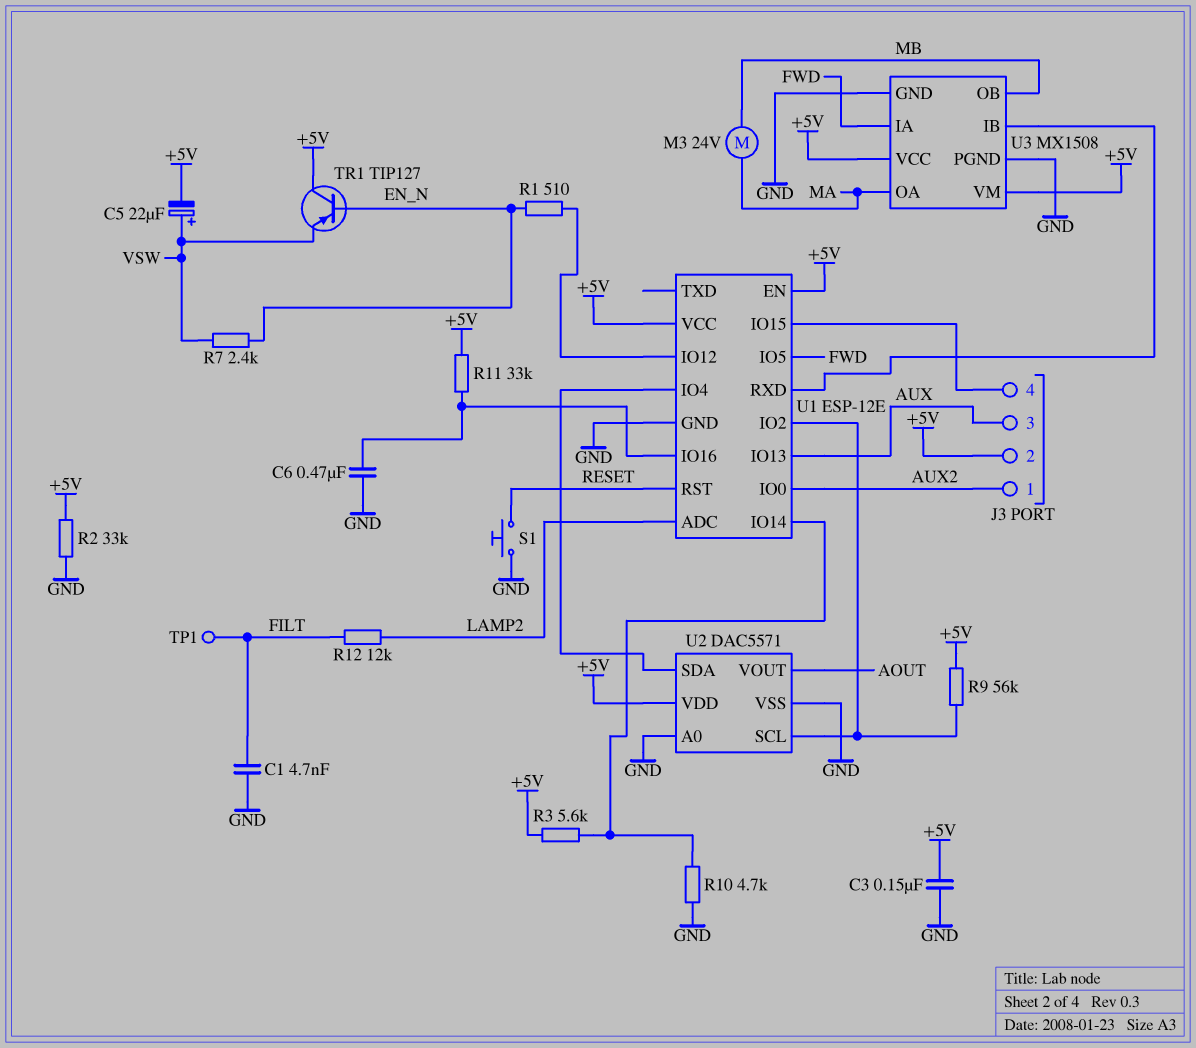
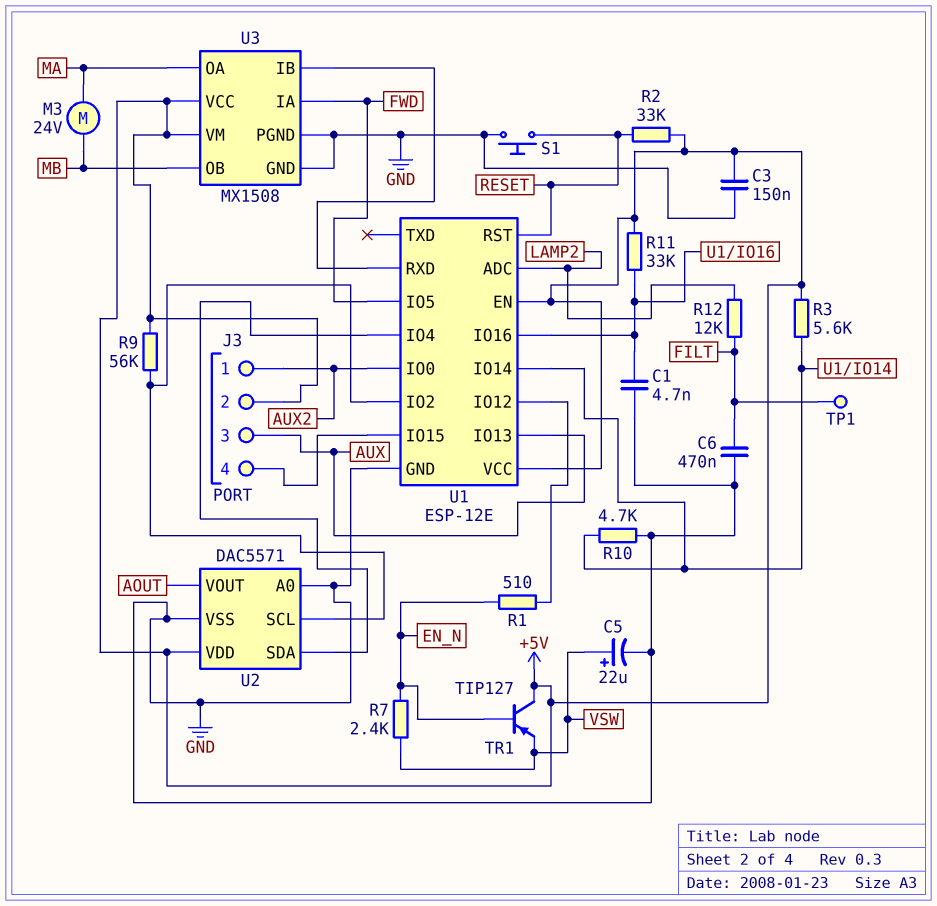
C1: 4.7nF (FILT, GND) -> 4.7nF (GND, U1/IO16)
C5: 22uF (plus VSW, minus +5V) -> 22uF (plus VSW, minus GND)
C6: 470nF (GND, U1/IO16) -> 470nF (FILT, GND)
R2: 33k (+5V, GND) -> 33k (+5V, RESET)

